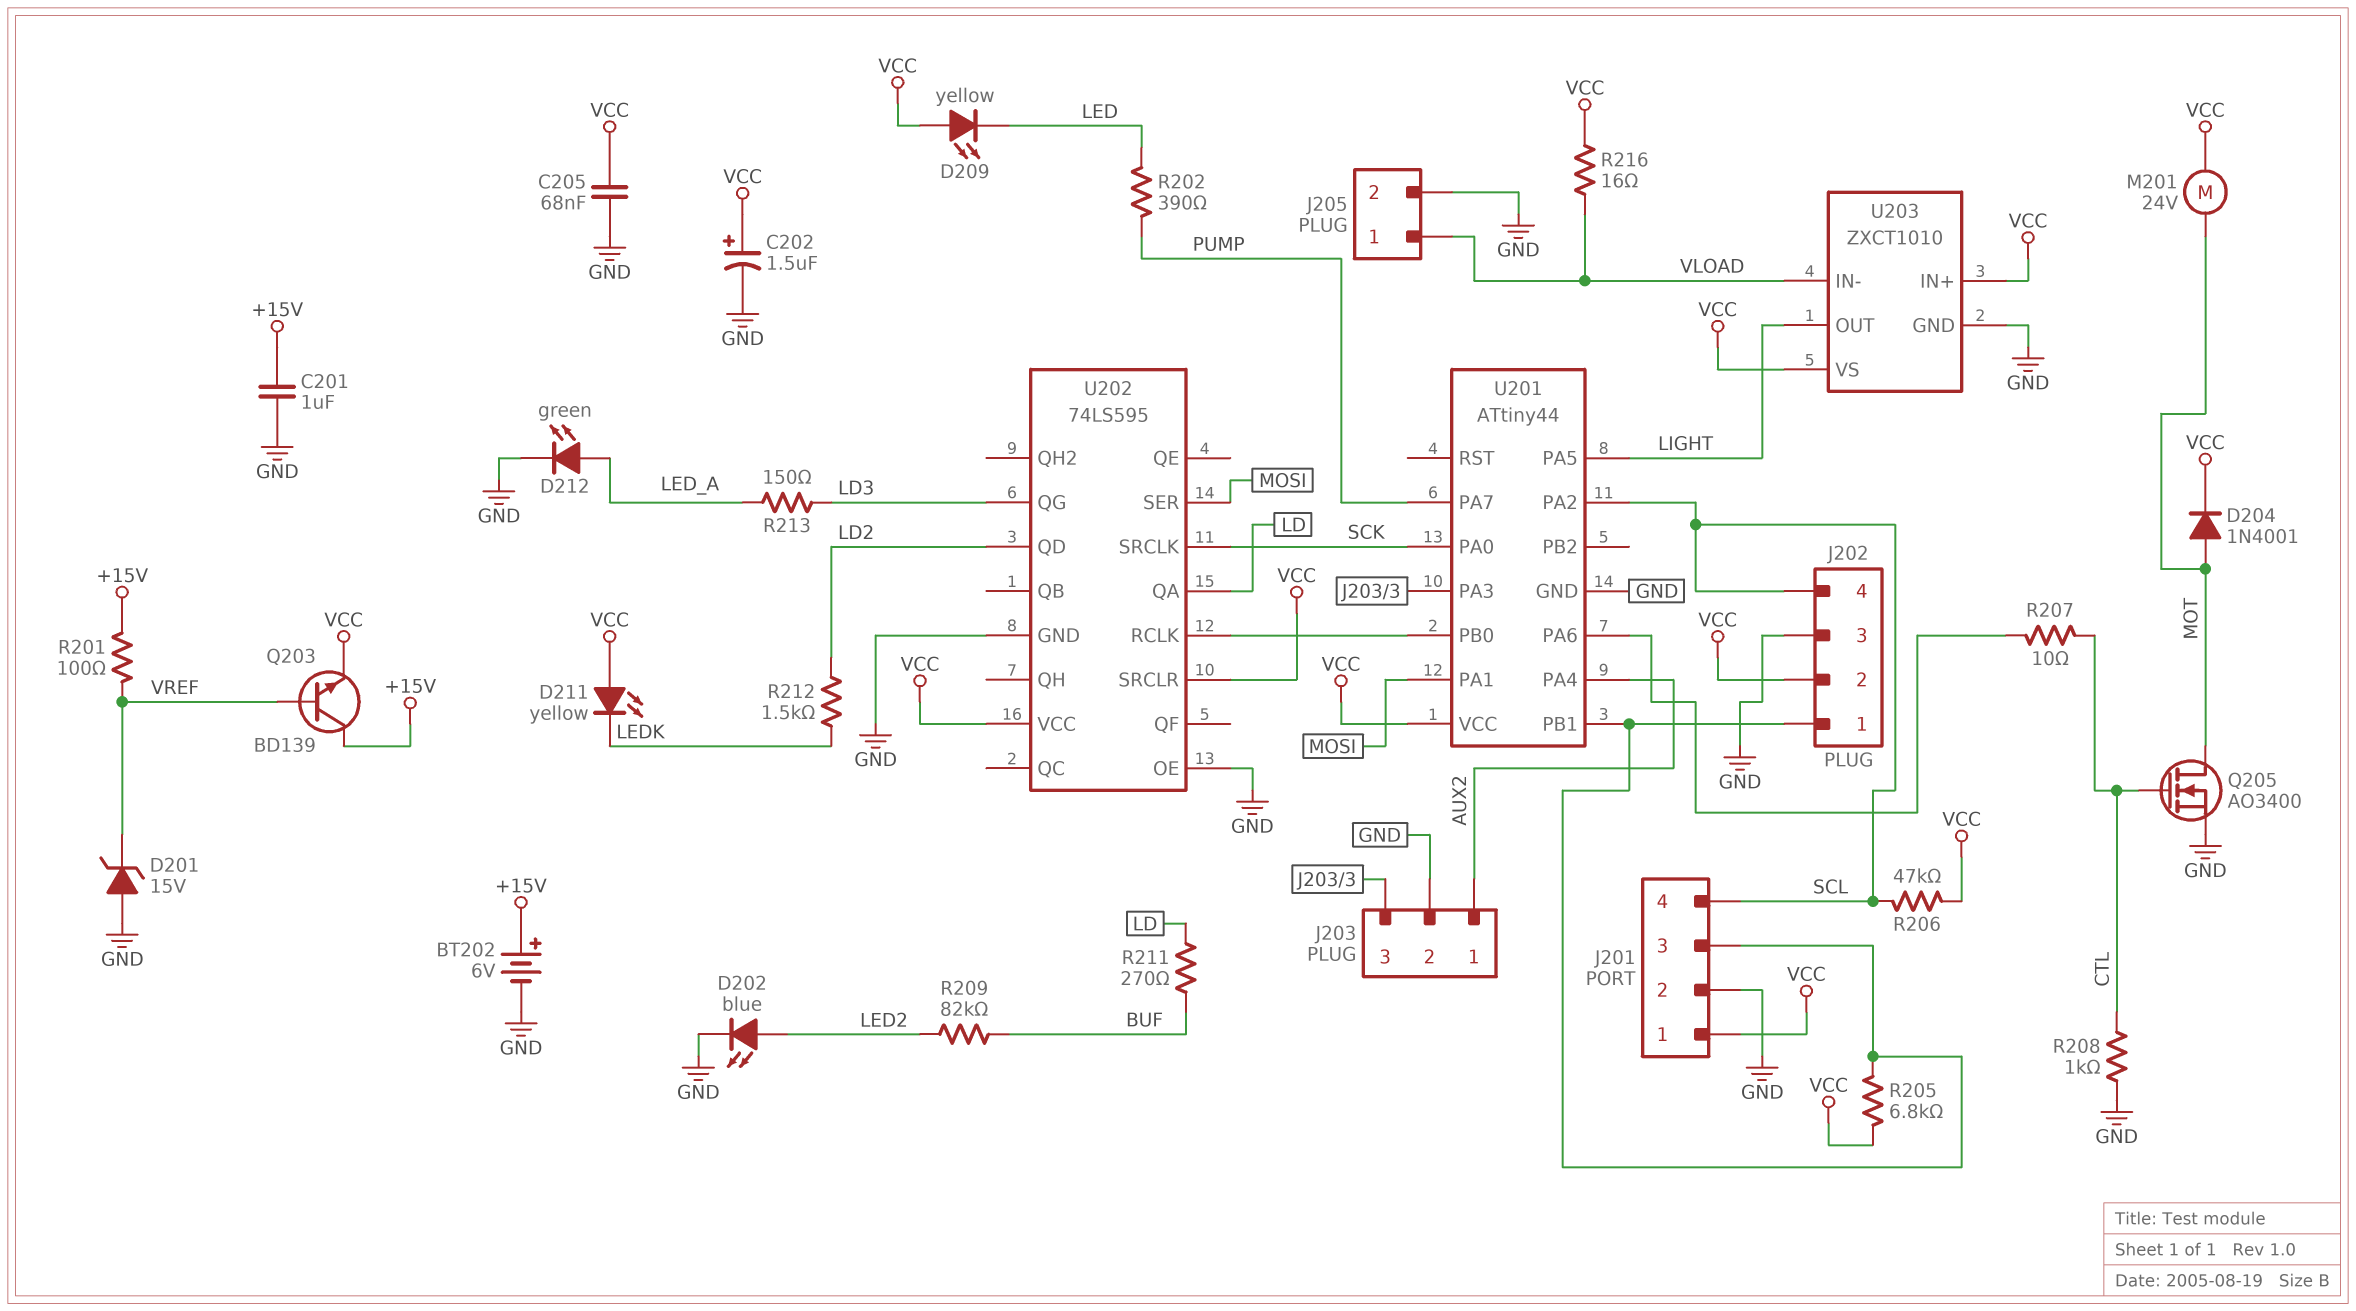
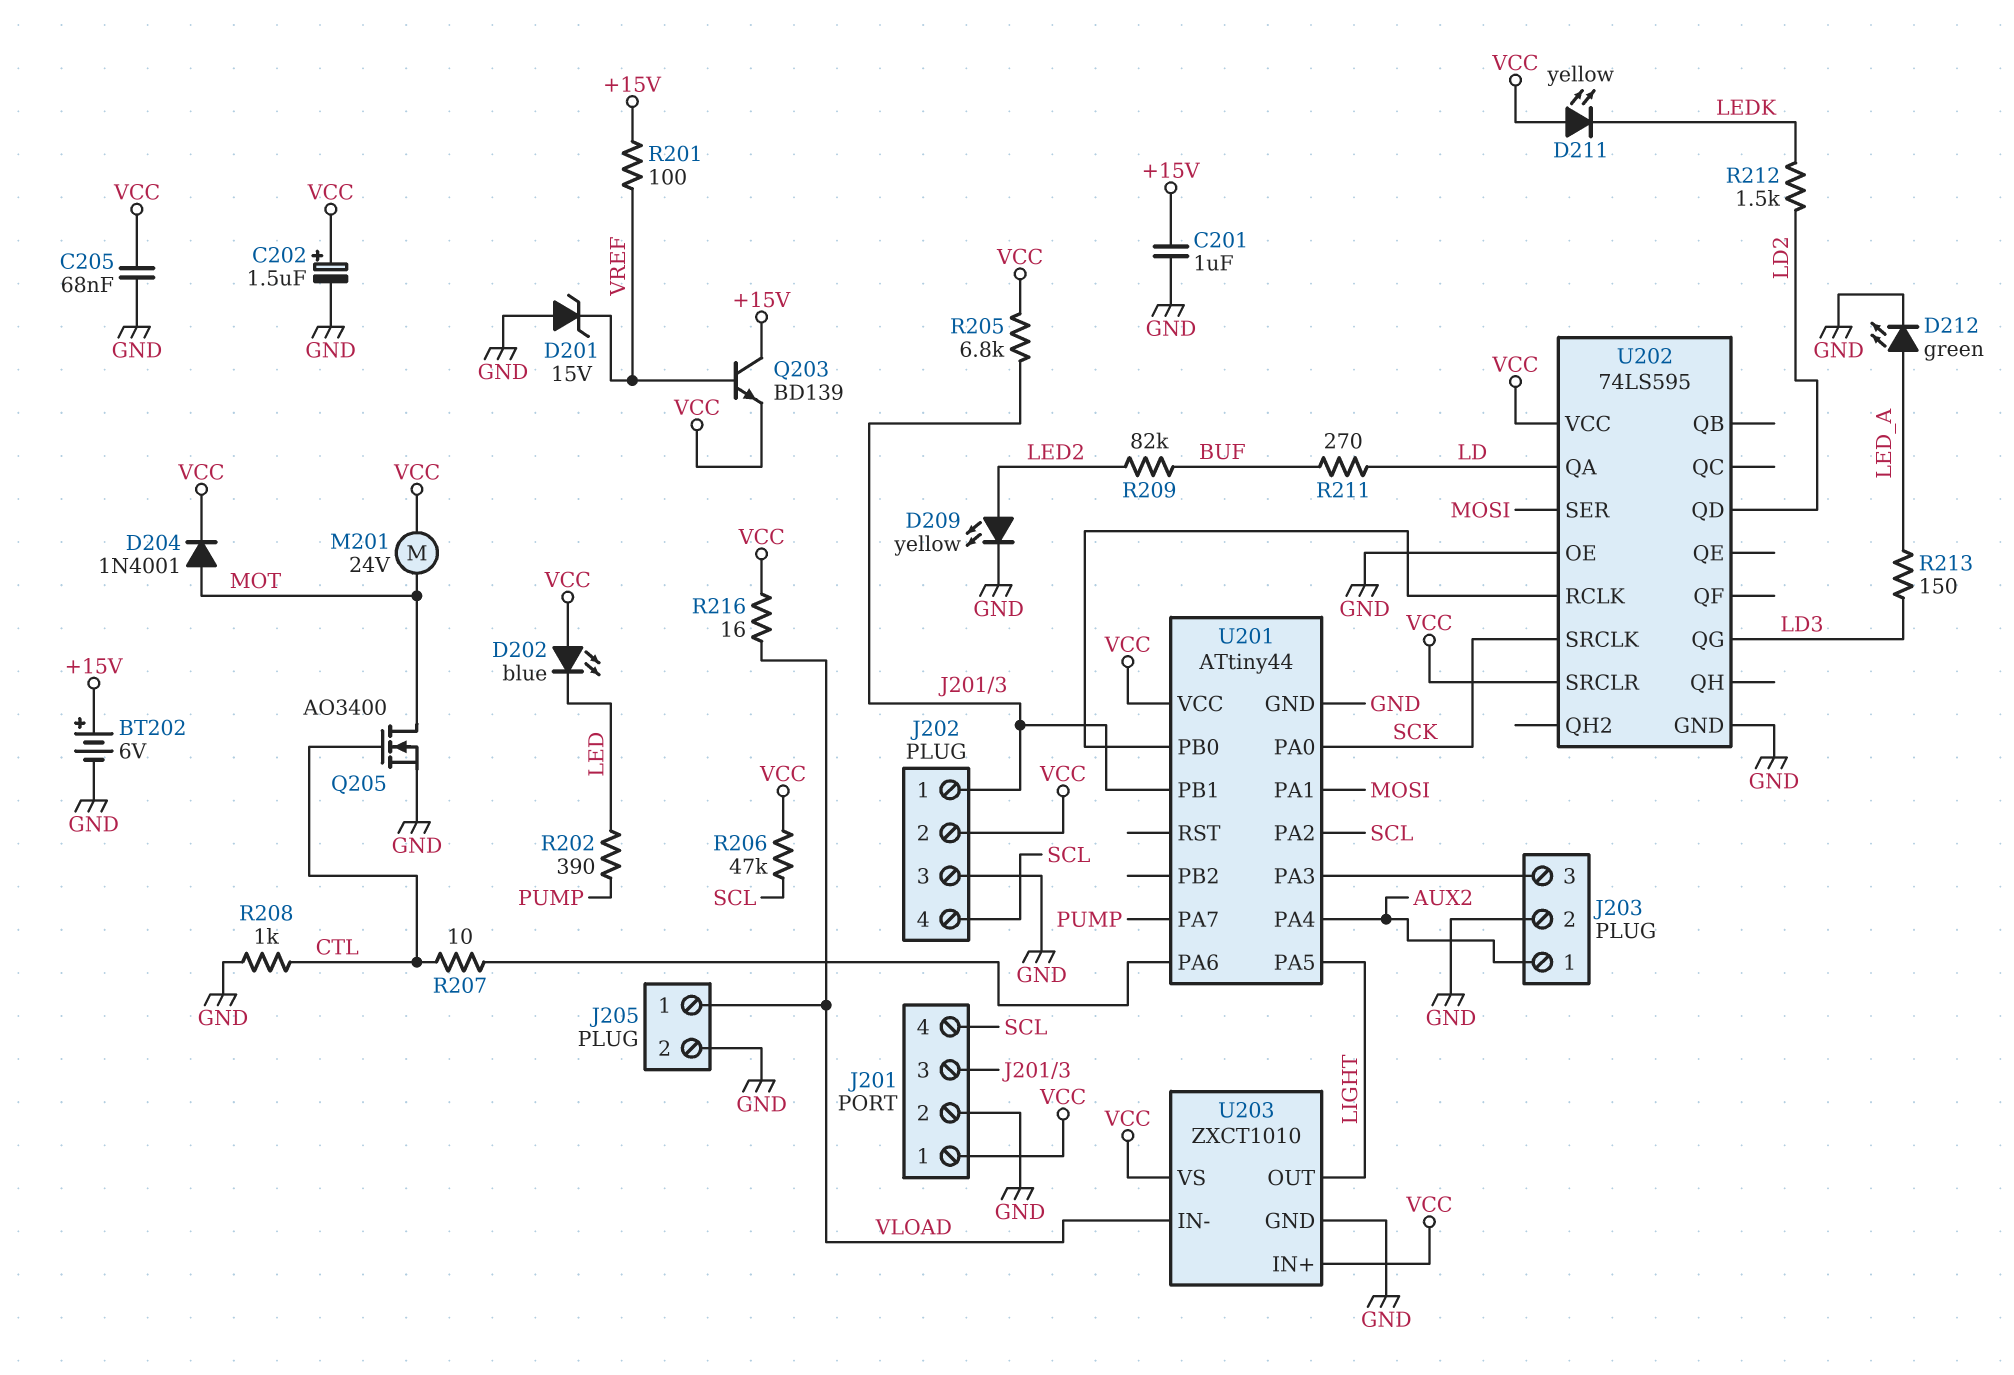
D202: LED blue (A LED2, K GND) -> LED blue (A VCC, K LED)
D209: LED yellow (A VCC, K LED) -> LED yellow (A LED2, K GND)

